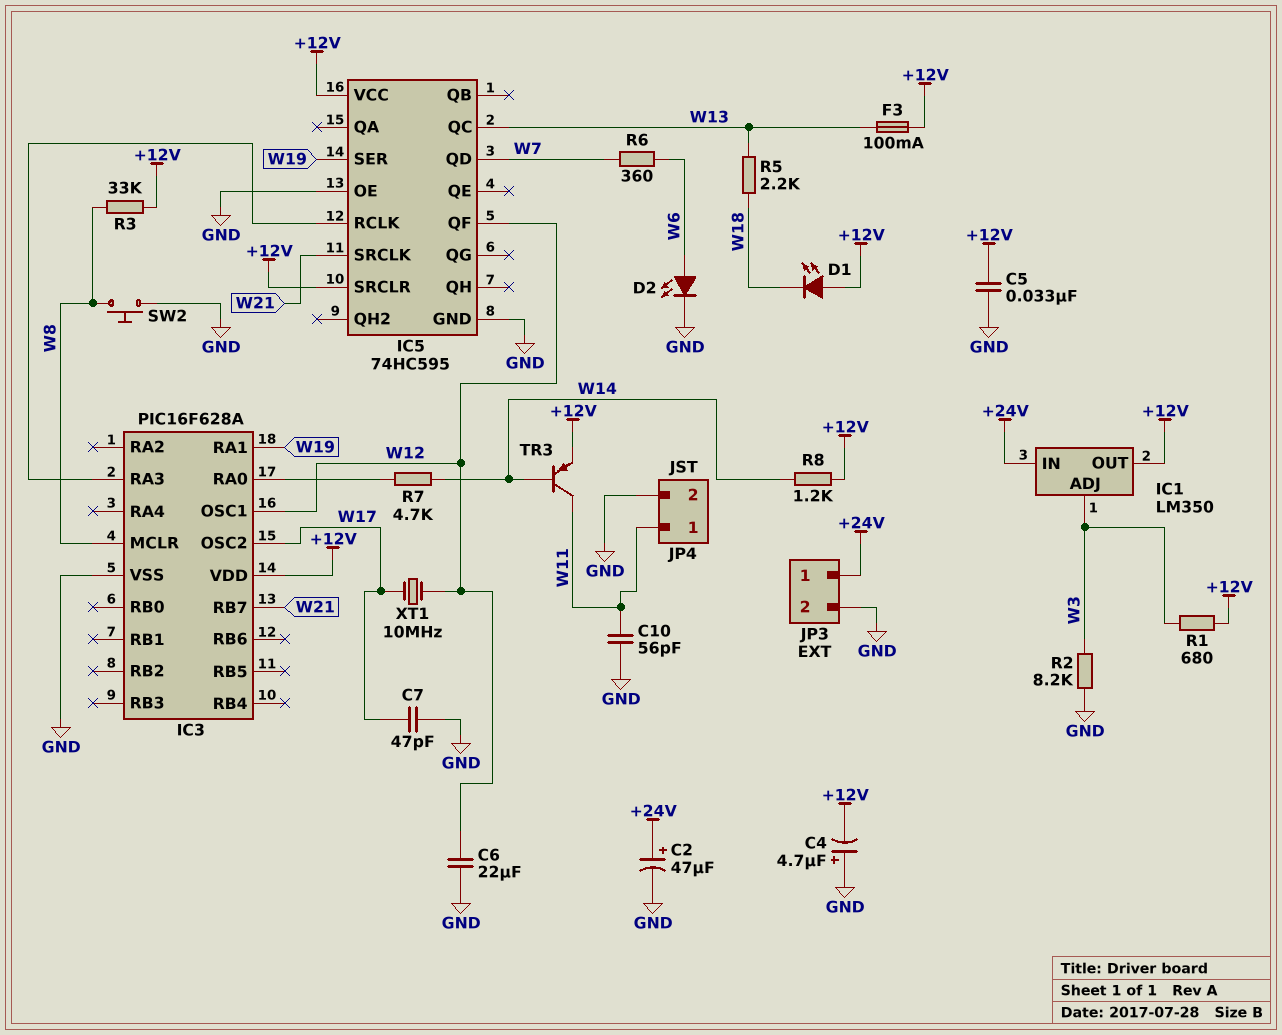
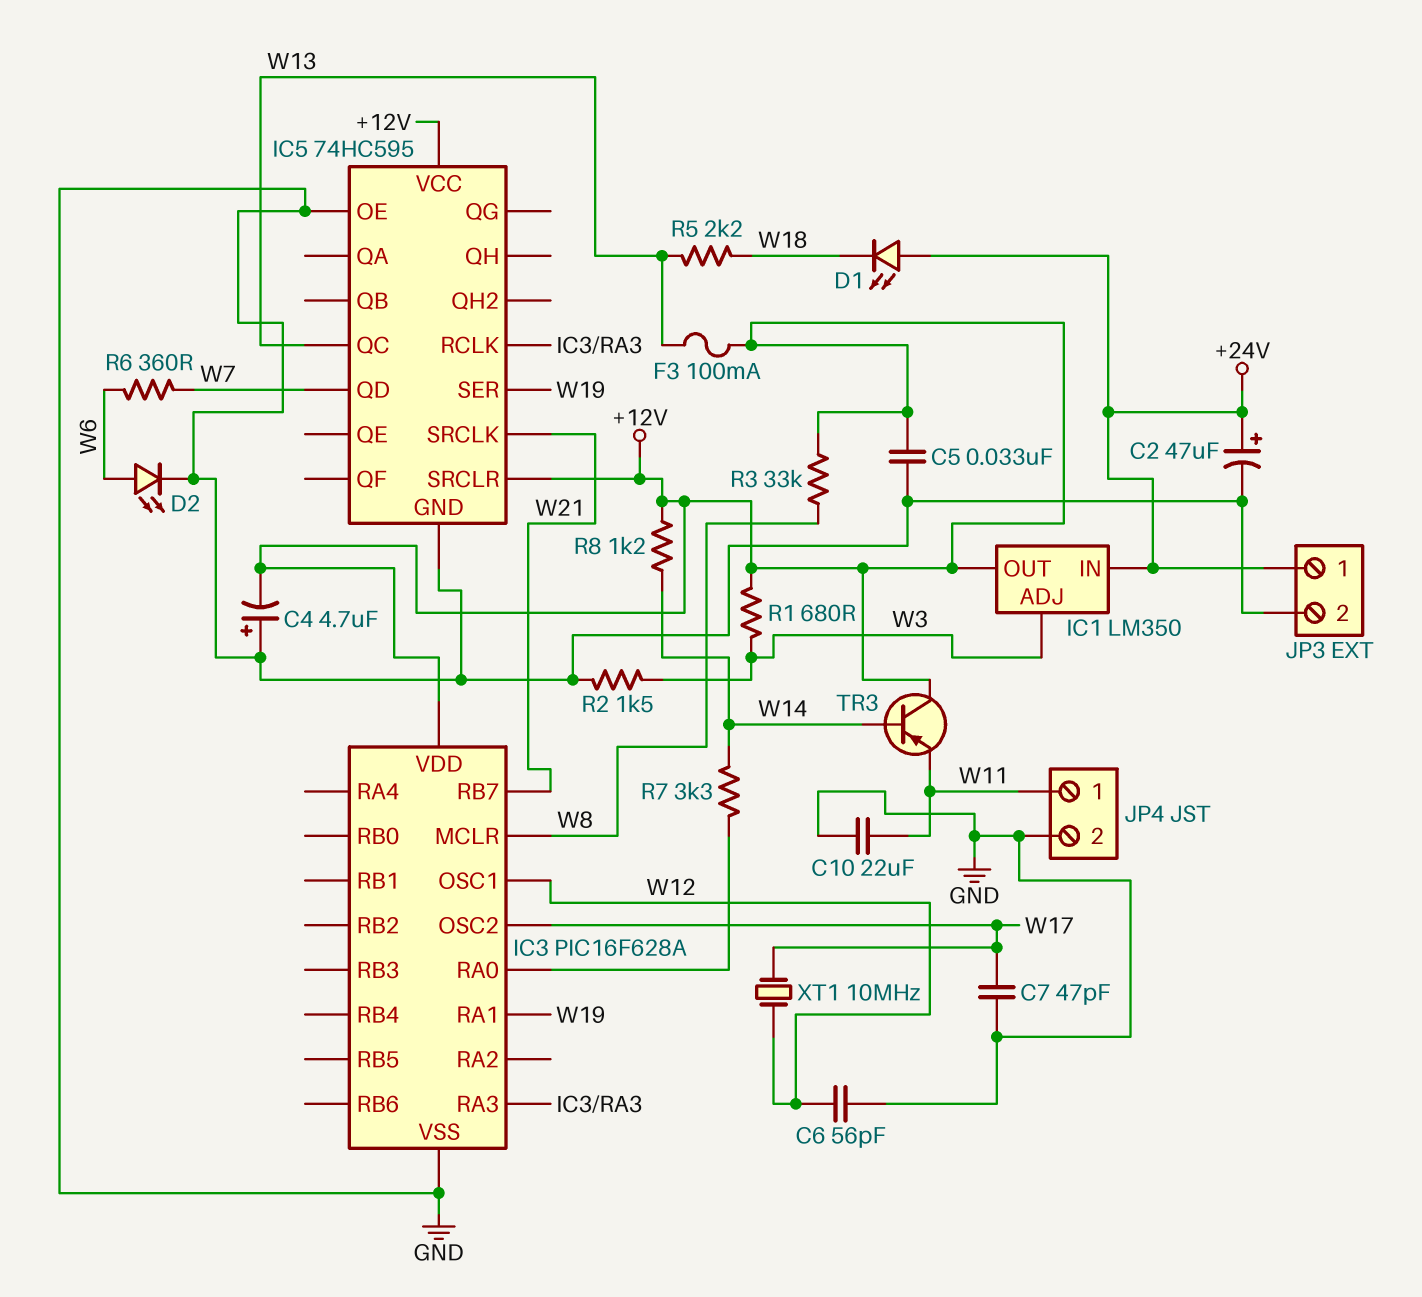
C6: 22uF (GND, W12) -> 56pF (GND, W12)
C10: 56pF (GND, W11) -> 22uF (GND, W11)
D1: LED (A +12V, K W18) -> LED (A +24V, K W18)
IC5 pin QF: W12 -> none
R2: 8.2k (GND, W3) -> 1.5k (GND, W3)
R7: 4.7k (IC3/RA0, W14) -> 3.3k (IC3/RA0, W14)
SW2: button (GND, W8) -> none
TR3: PNP (B W14, C W11, E +12V) -> PNP (B W14, C +12V, E W11)

